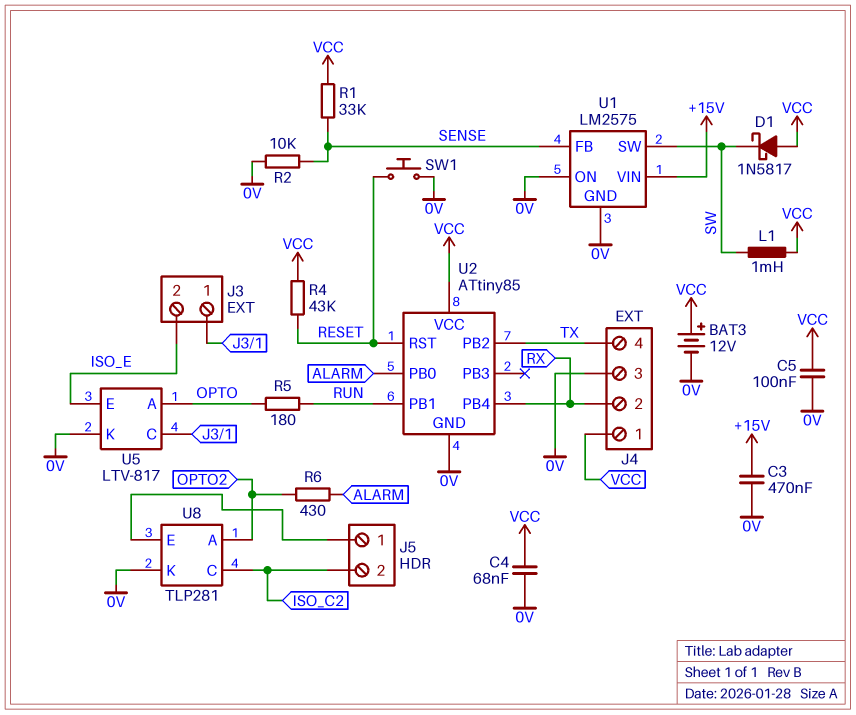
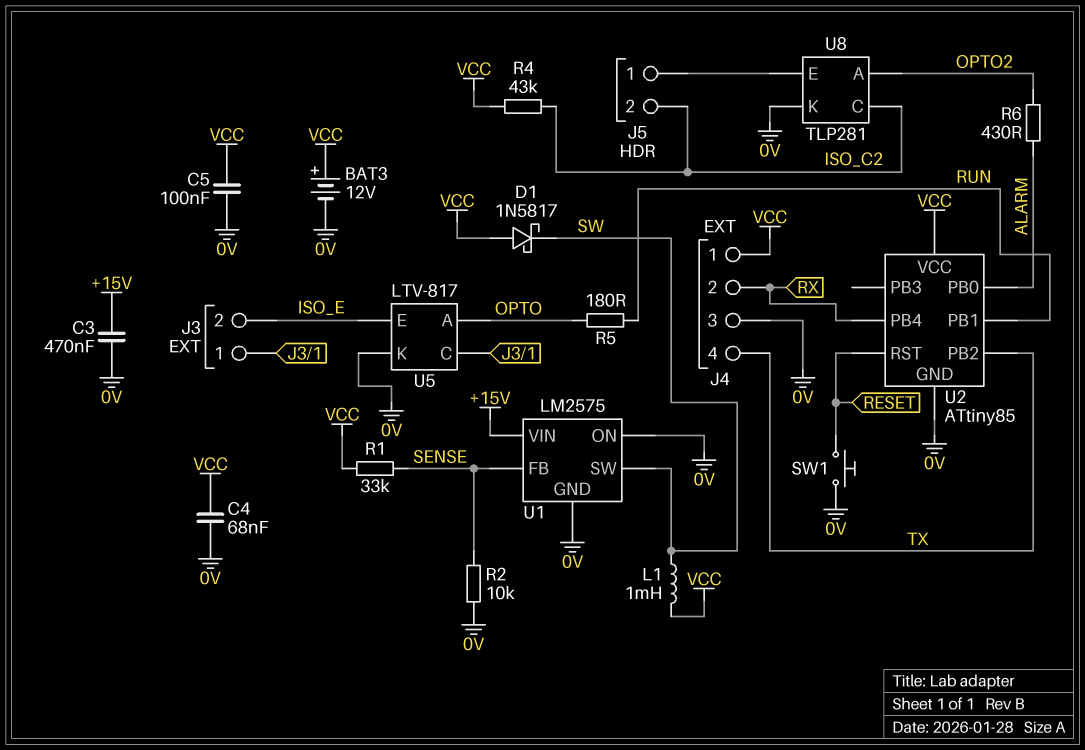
R4: 43k (RESET, VCC) -> 43k (ISO_C2, VCC)

